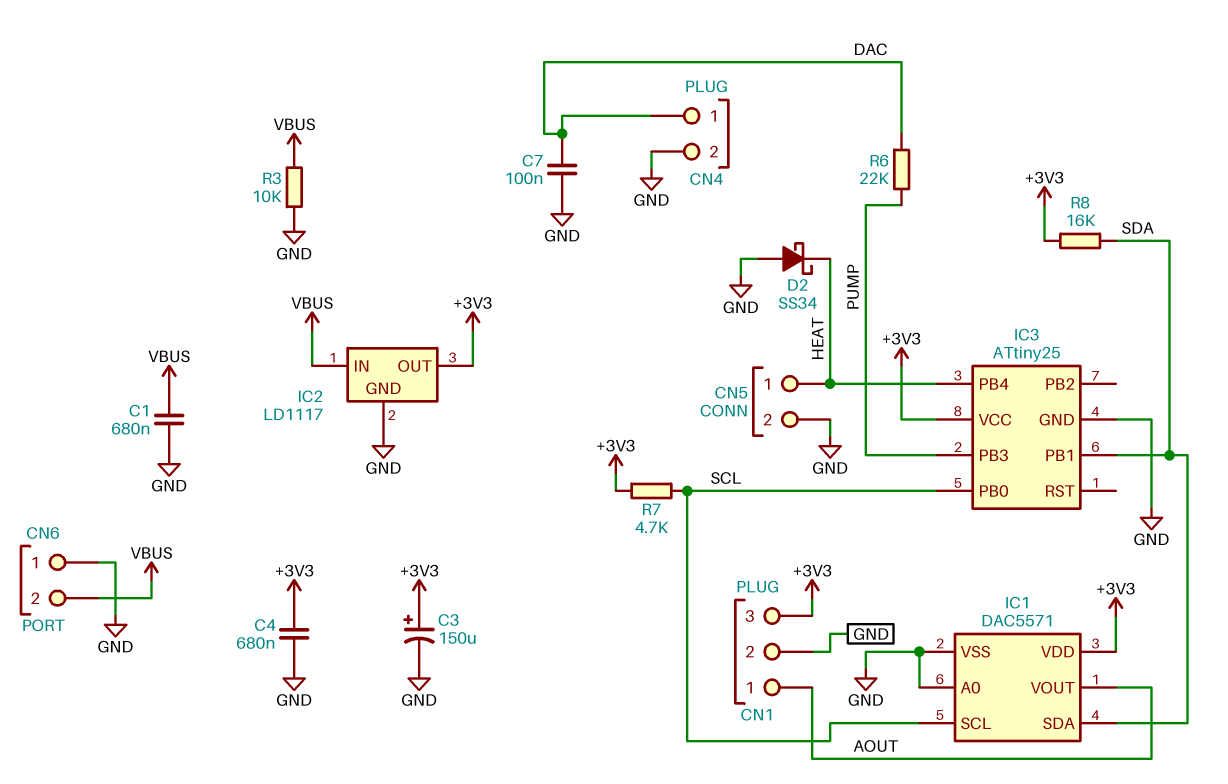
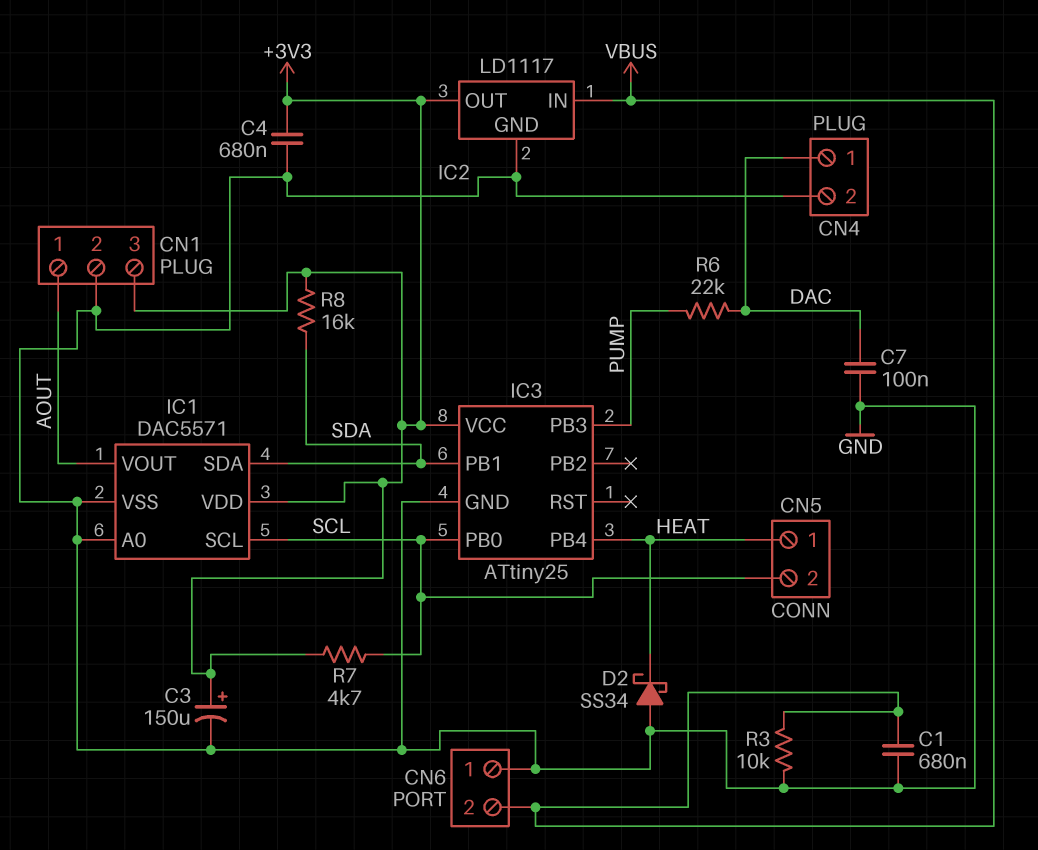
CN5 pin 2: GND -> SCL

